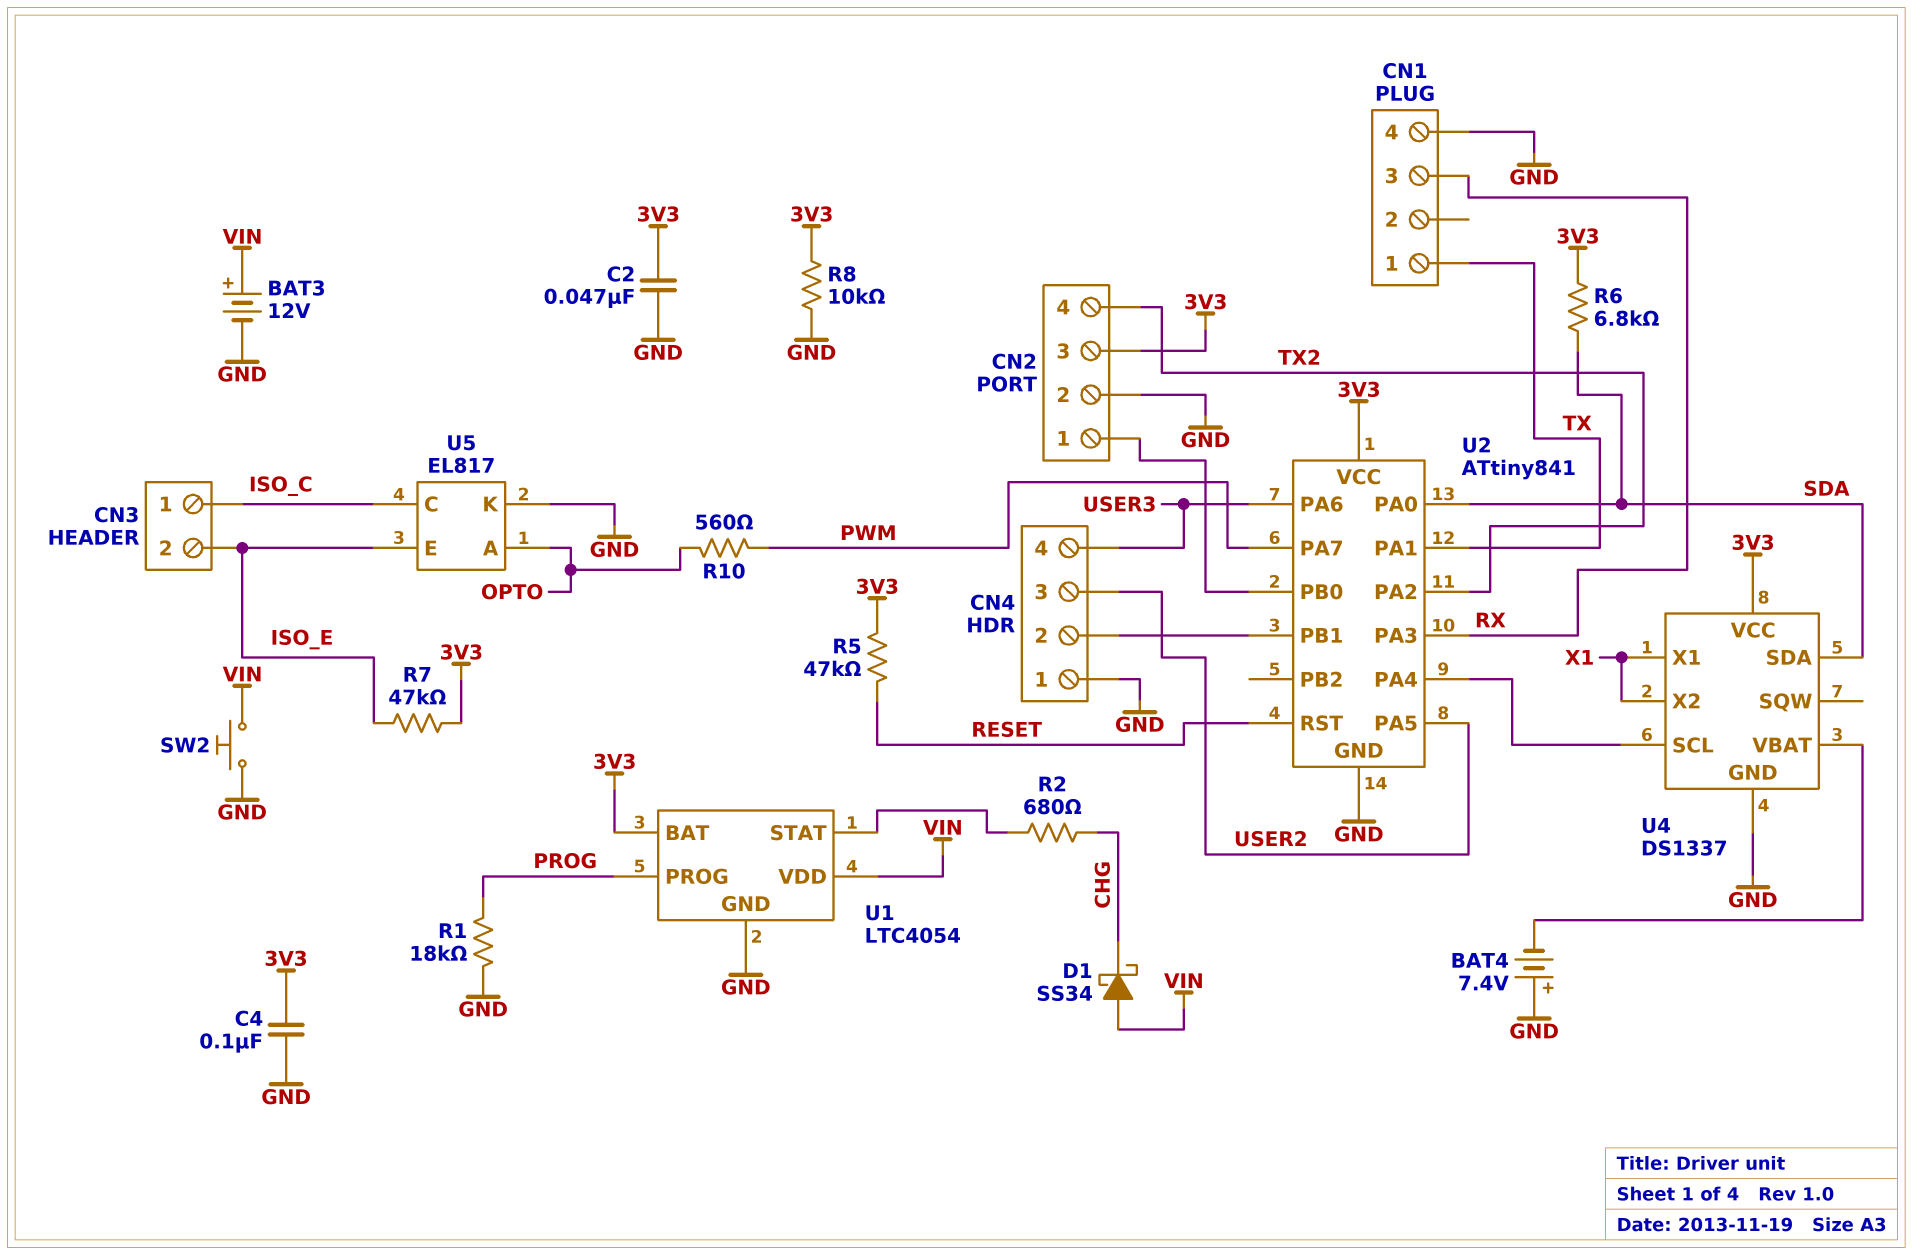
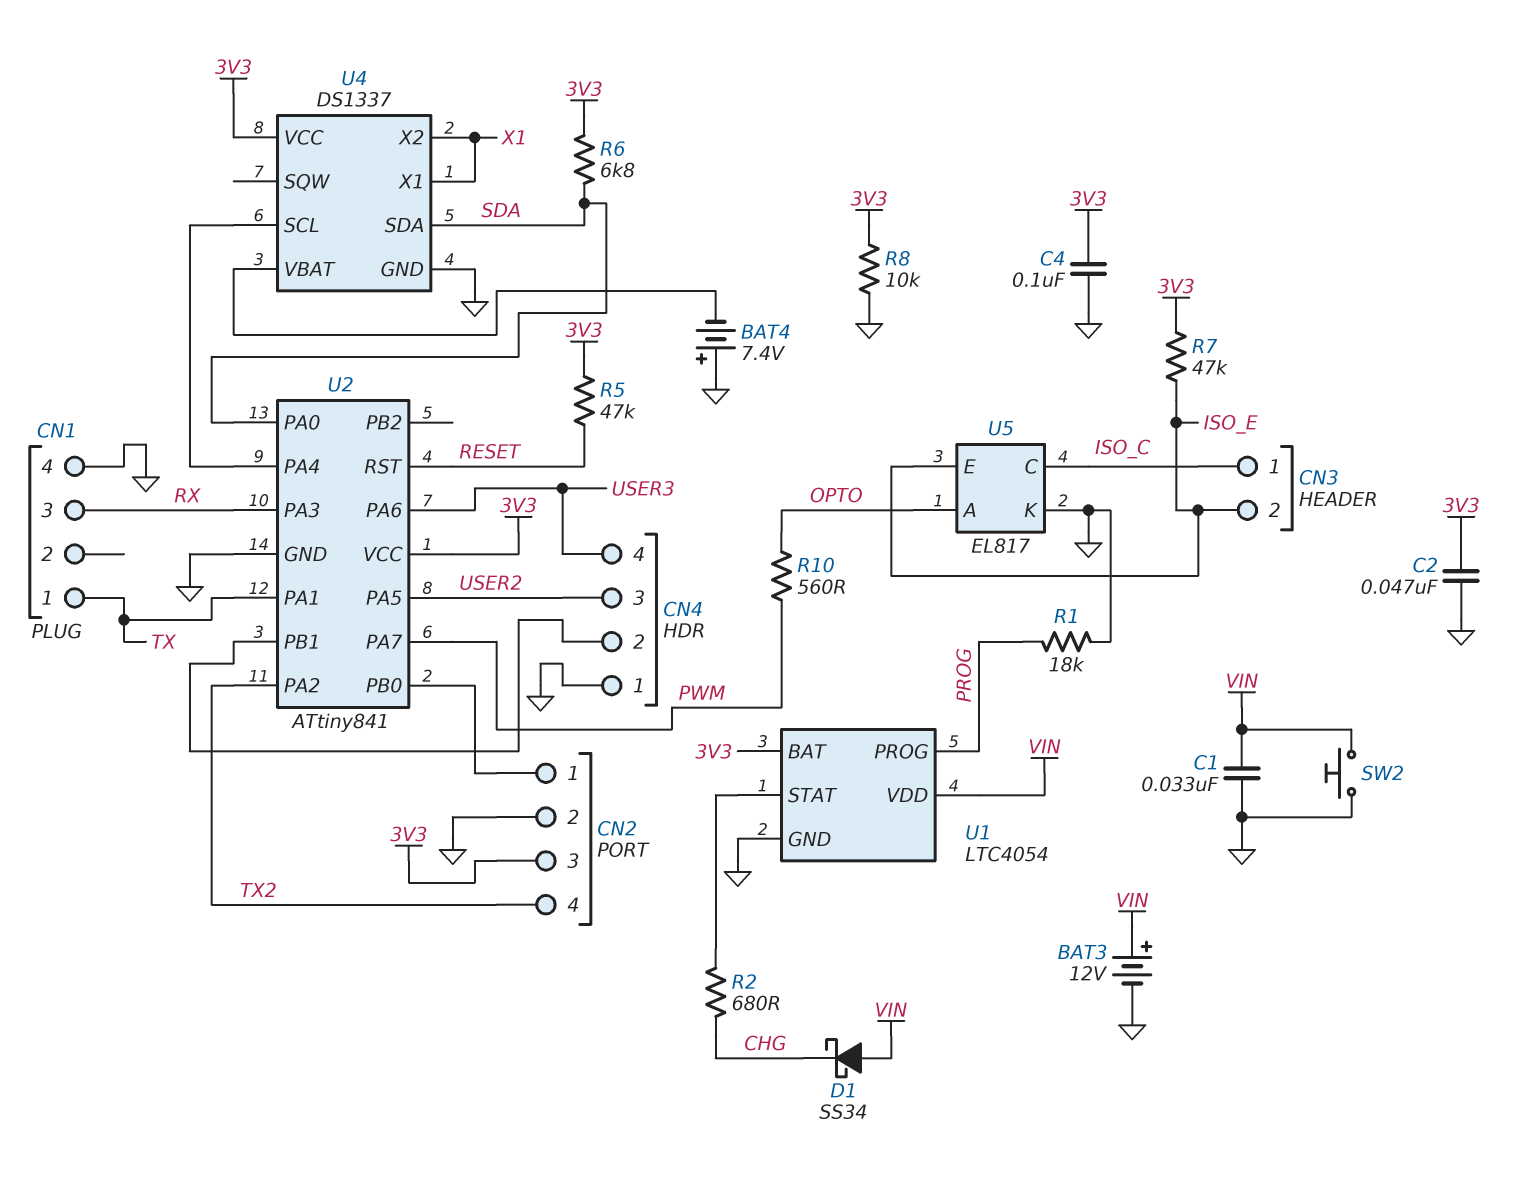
C1: none -> 33nF (GND, VIN)

